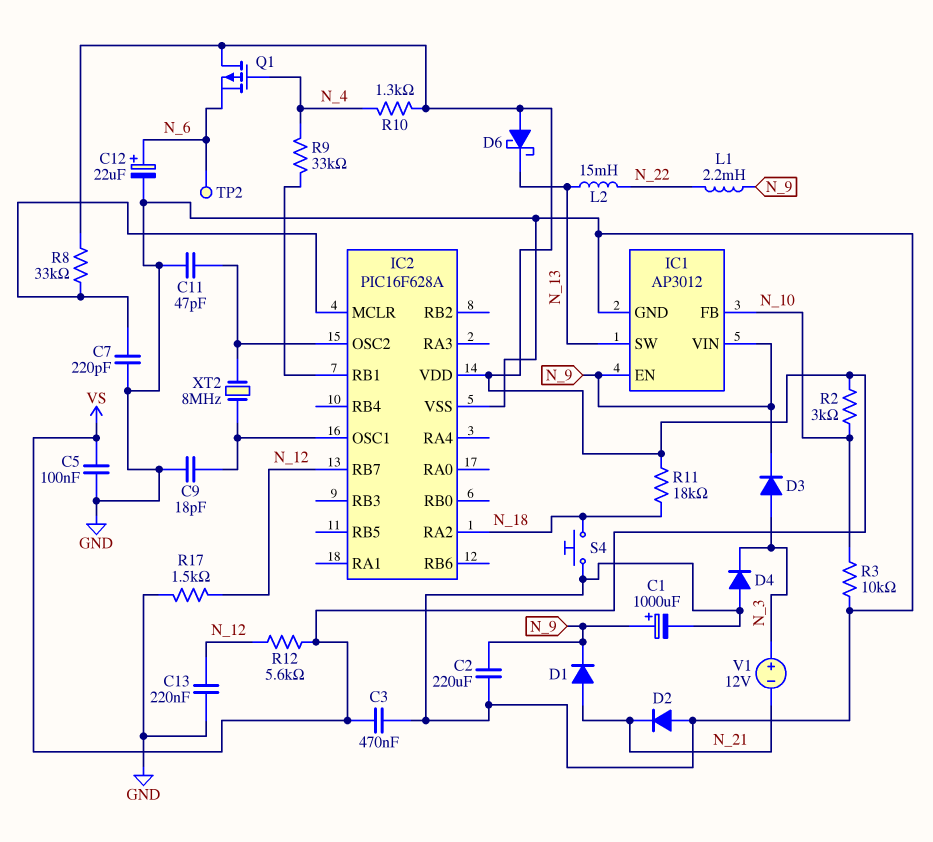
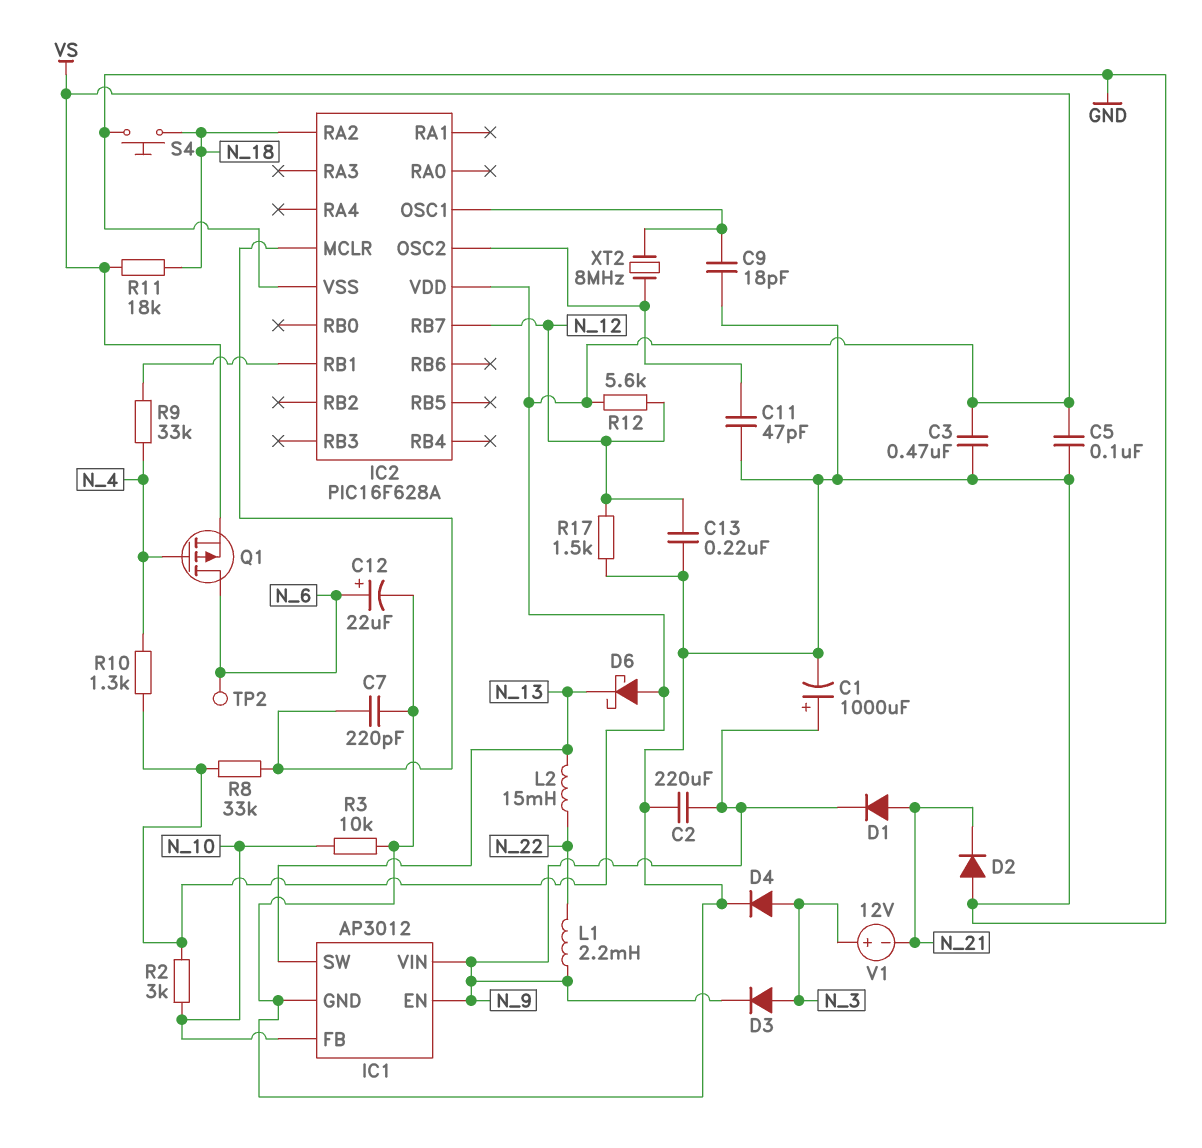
D4: diode (A GND, K N_3) -> diode (A N_3, K GND)
Q1: PMOS (G N_4, D VS, S N_6) -> PMOS (G N_4, D N_6, S VS)

